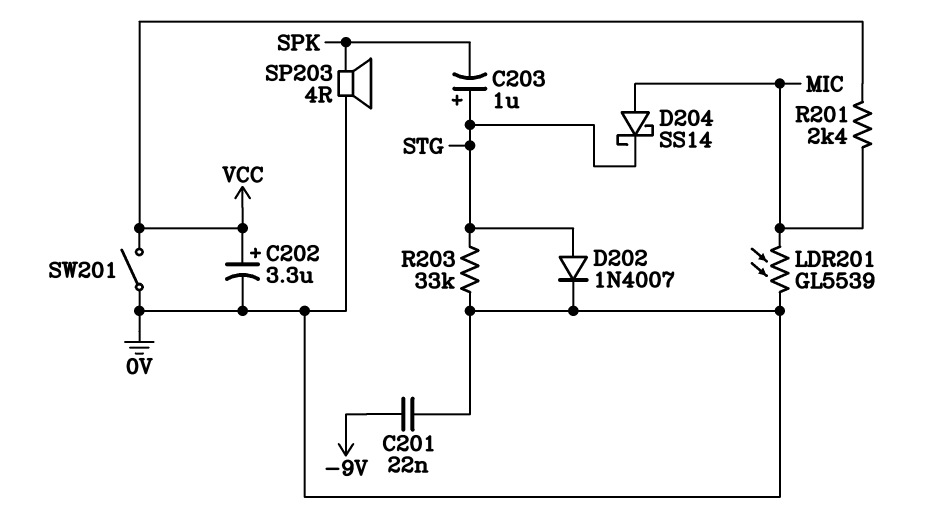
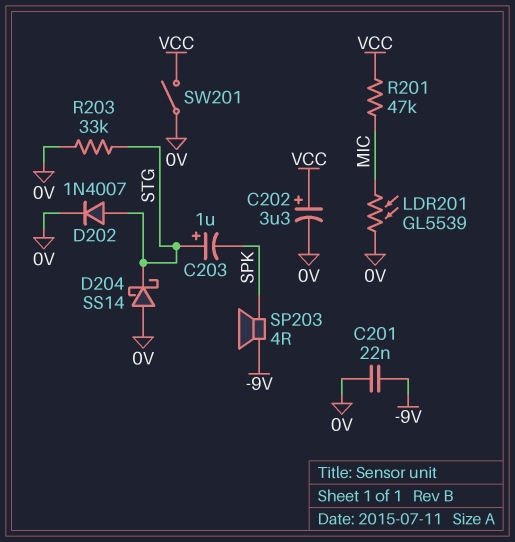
D204: schottky SS14 (A MIC, K STG) -> schottky SS14 (A 0V, K STG)
R201: 2.4k (MIC, VCC) -> 47k (MIC, VCC)
SP203: speaker 4R (0V, SPK) -> speaker 4R (-9V, SPK)

